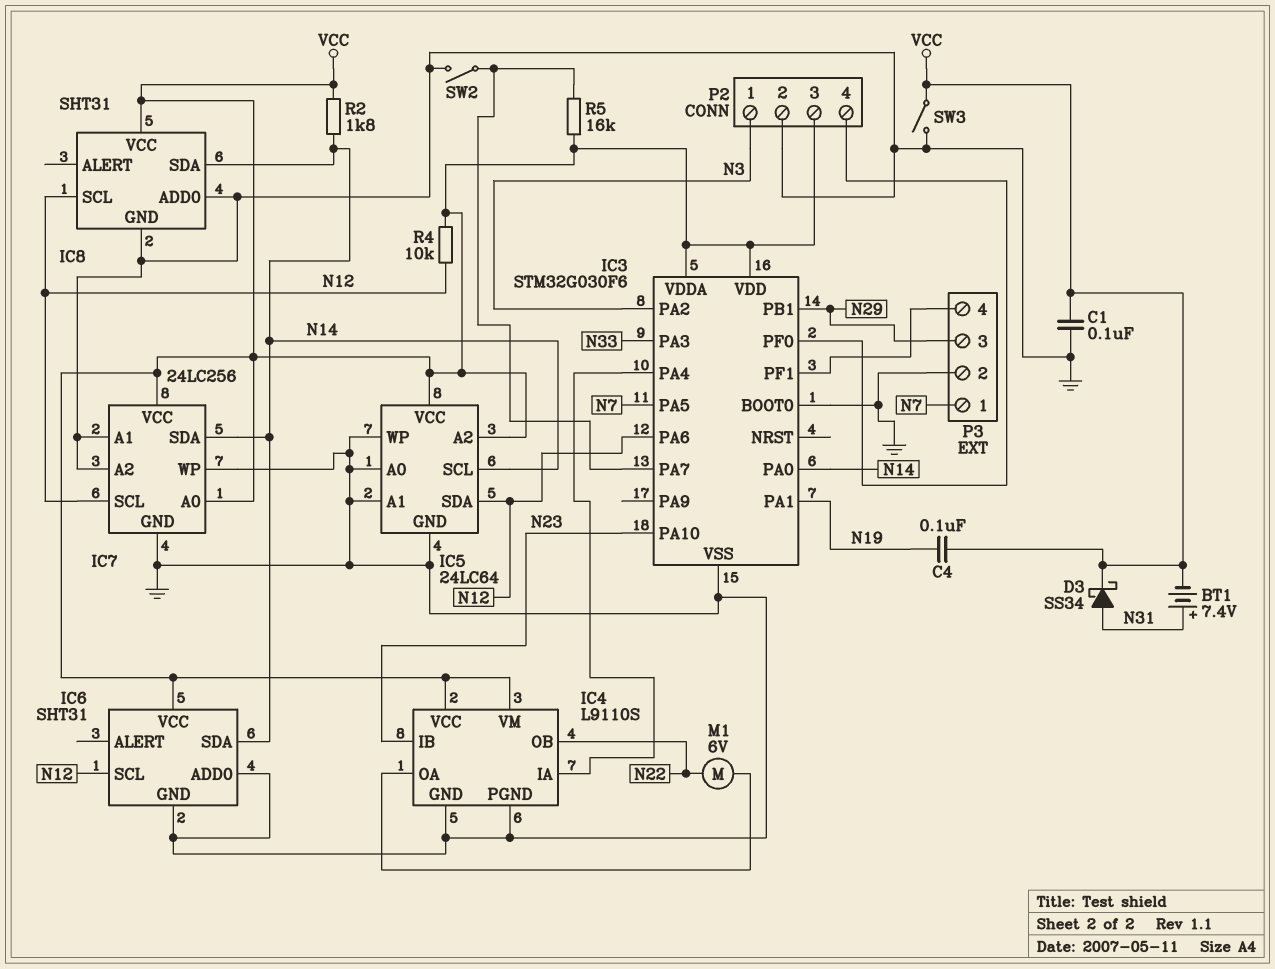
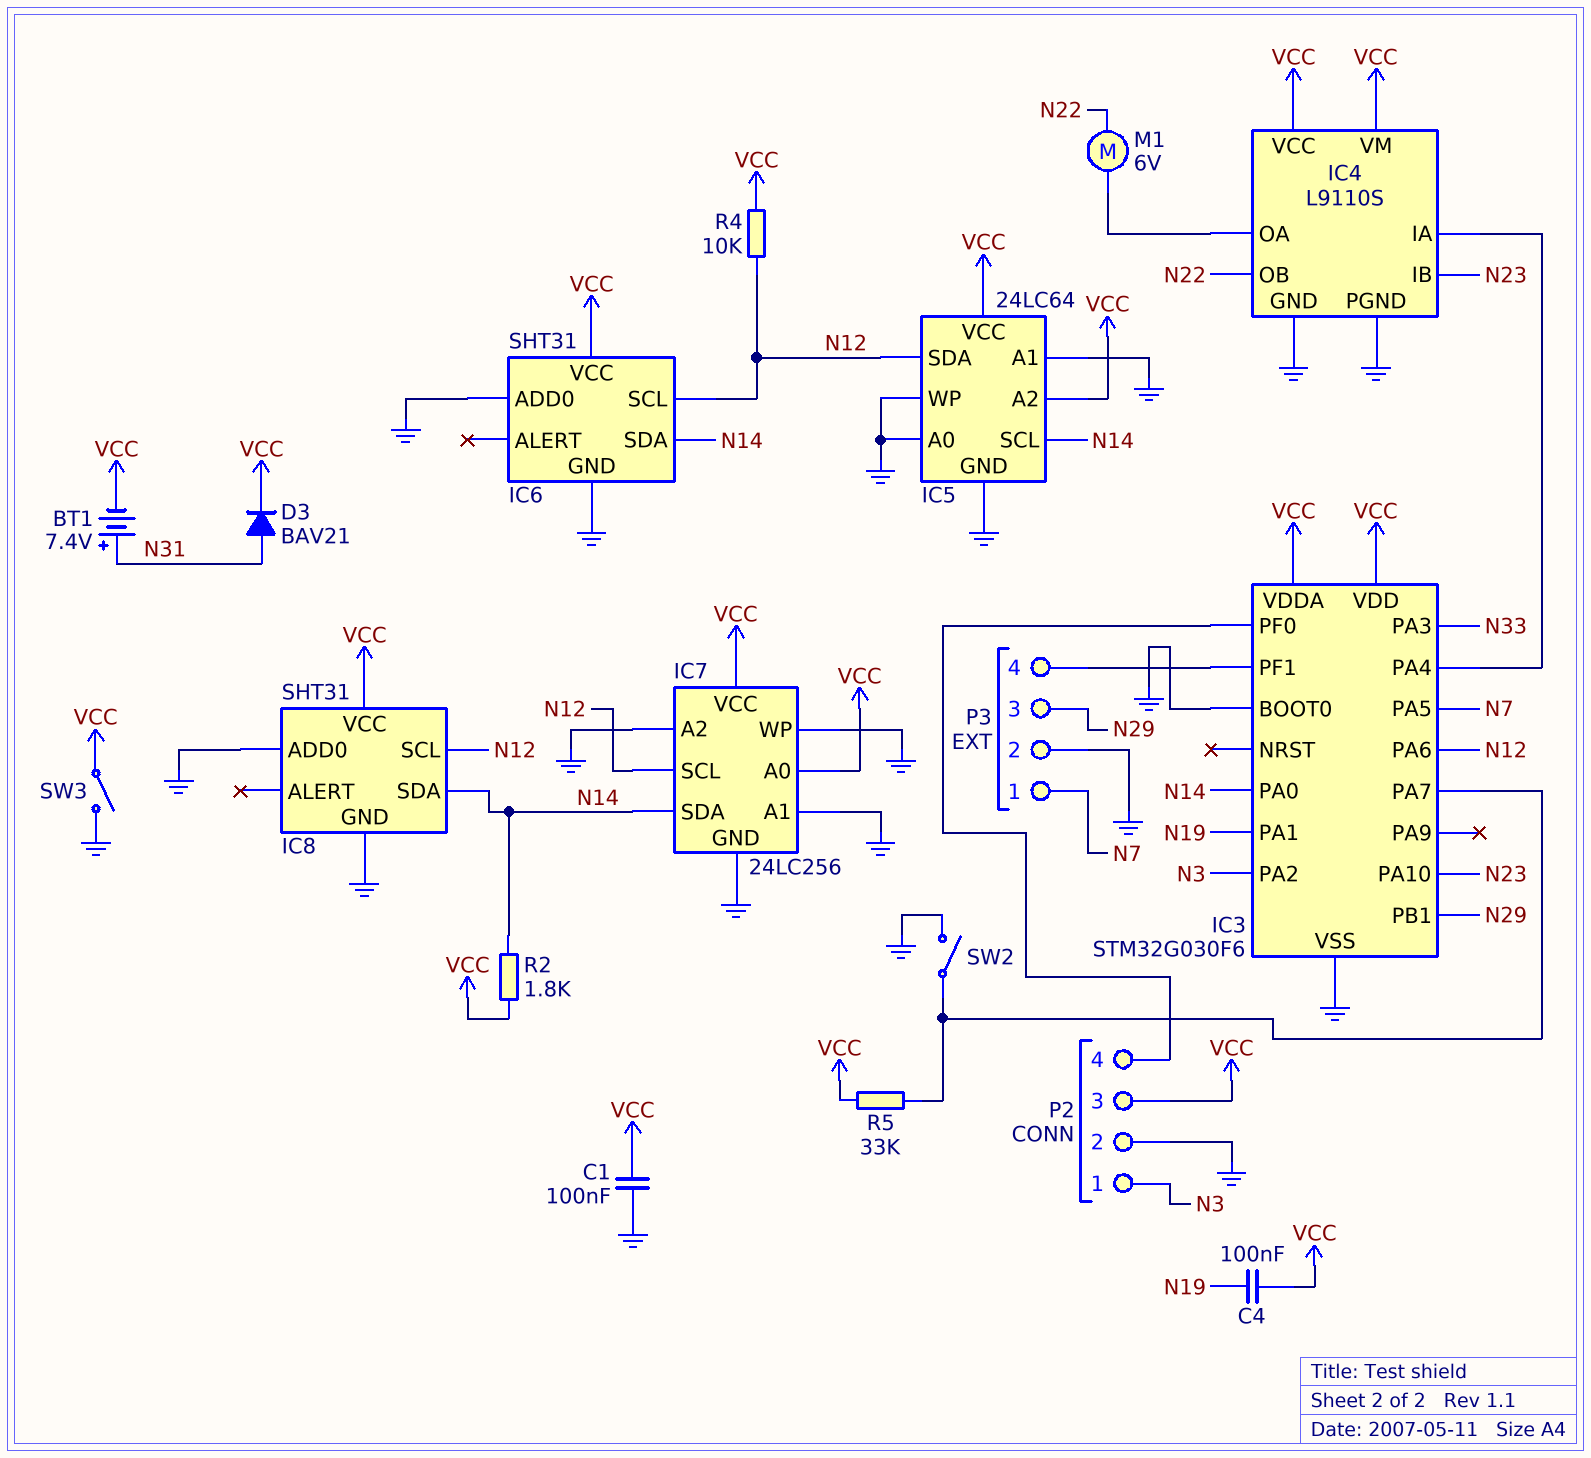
D3: schottky SS34 (A N31, K VCC) -> diode BAV21 (A N31, K VCC)
R5: 16k (IC3/PA7, VCC) -> 33k (IC3/PA7, VCC)

